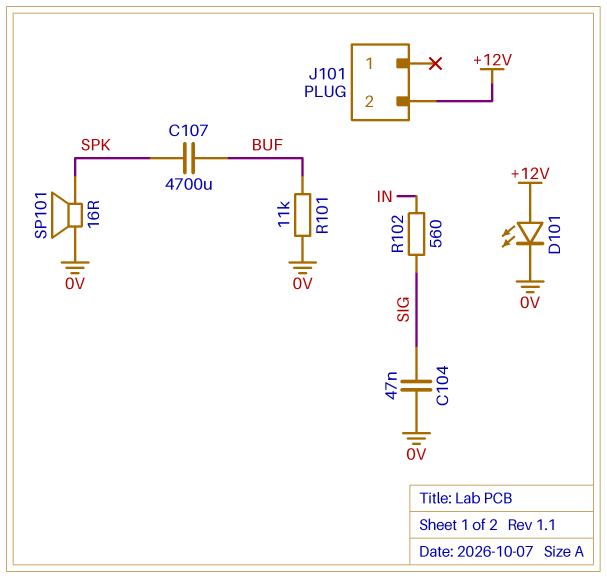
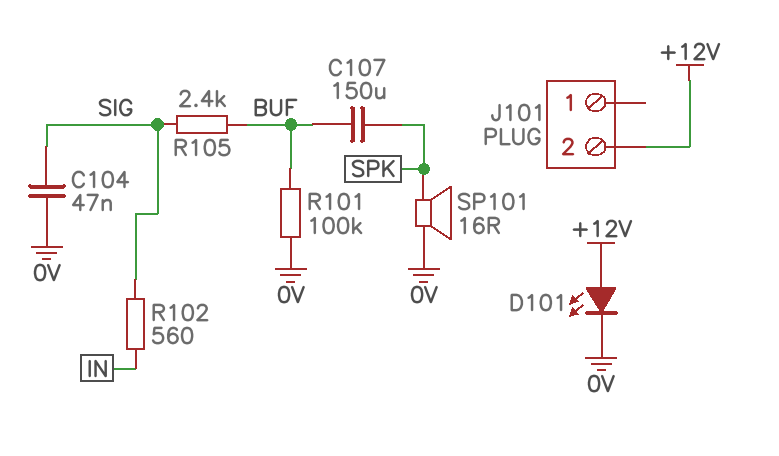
C107: 4700uF (BUF, SPK) -> 150uF (BUF, SPK)
R101: 11k (0V, BUF) -> 100k (0V, BUF)
R105: none -> 2.4k (BUF, SIG)

